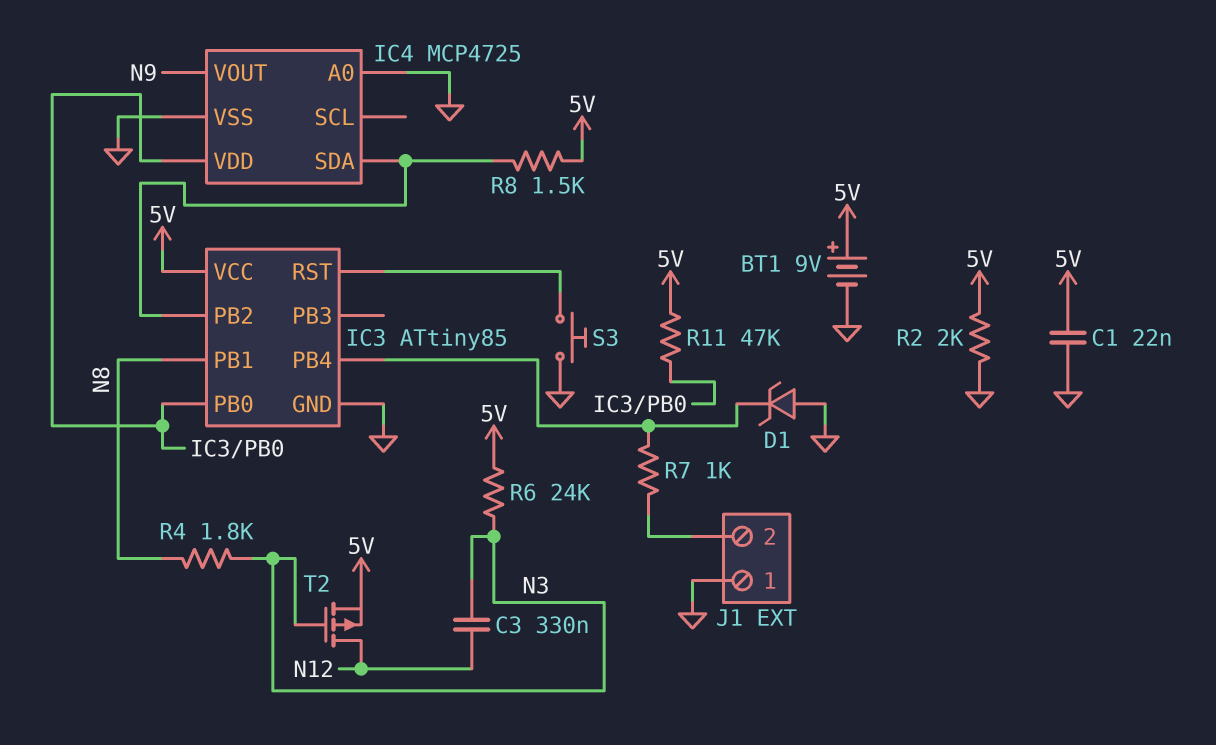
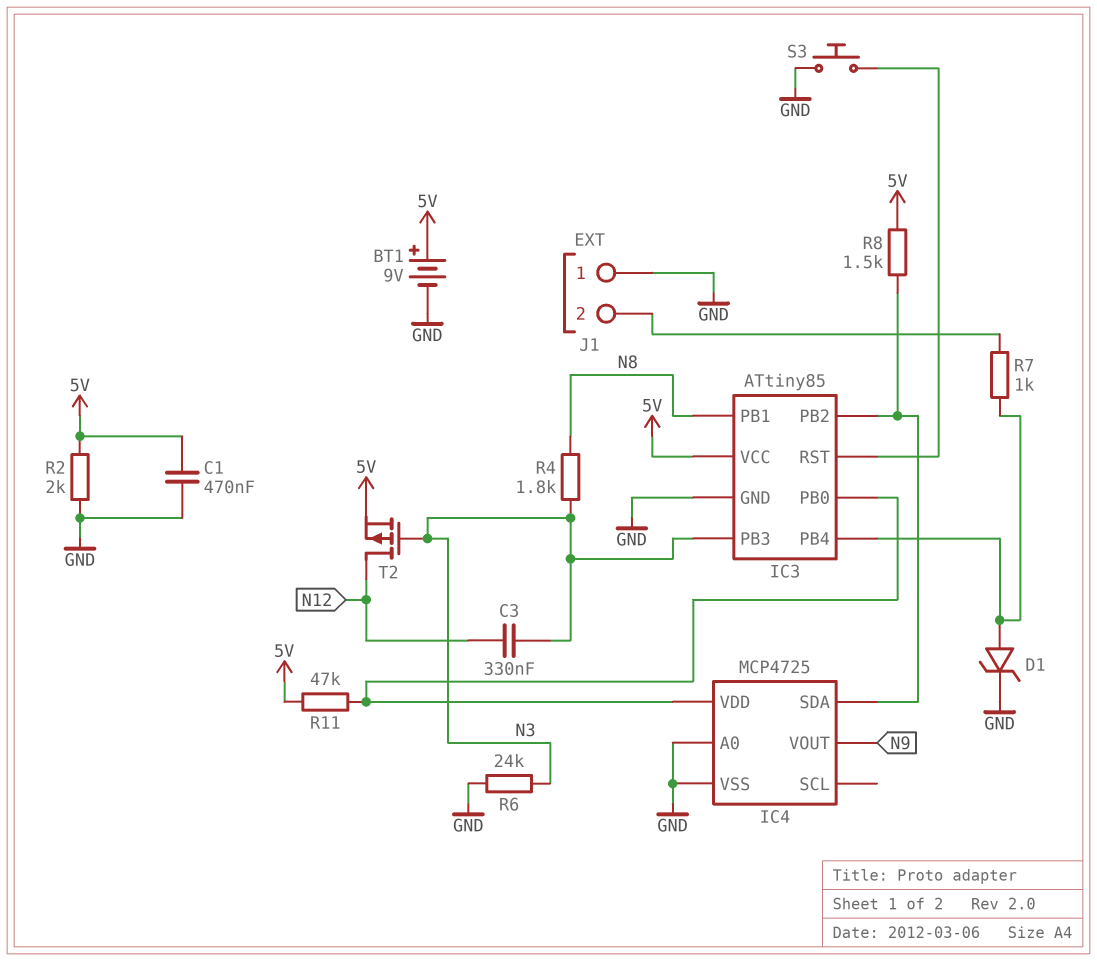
C1: 22nF (5V, GND) -> 470nF (5V, GND)
D1: zener (A GND, K IC3/PB4) -> zener (A IC3/PB4, K GND)
IC3 pin PB3: none -> N3
R6: 24k (5V, N3) -> 24k (GND, N3)

